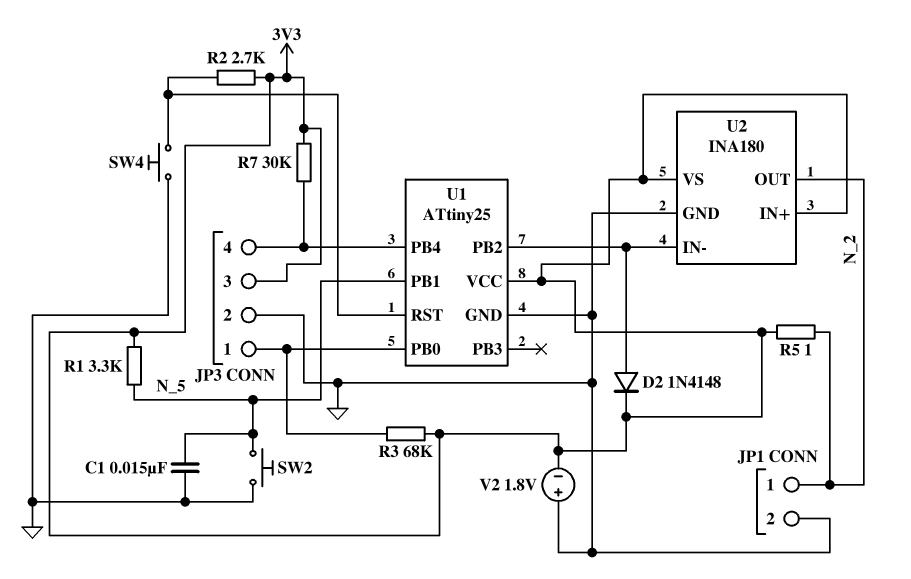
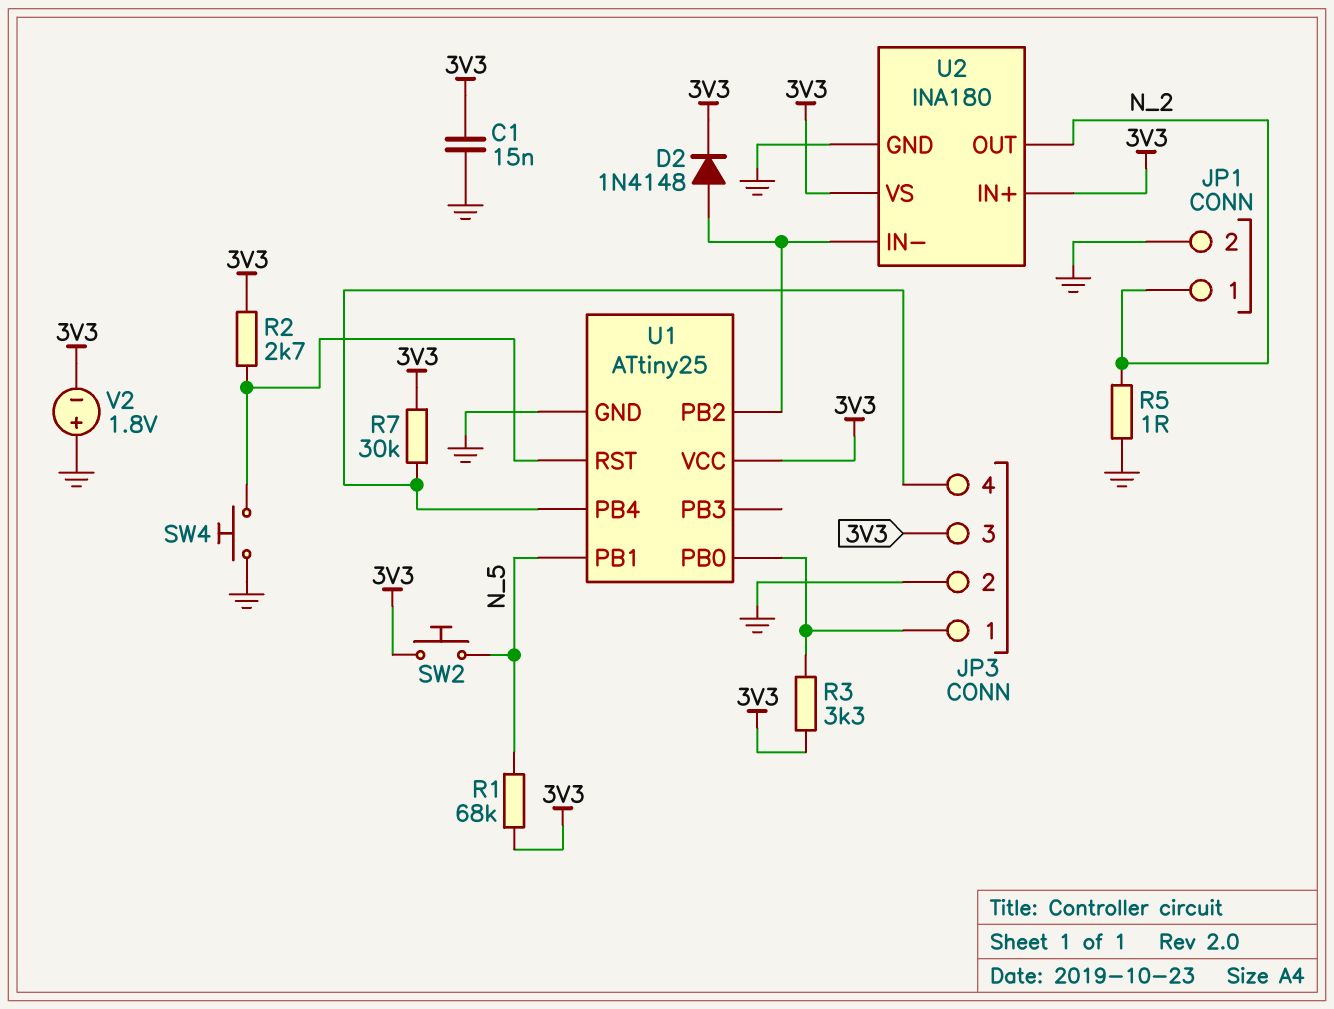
C1: 15nF (GND, N_5) -> 15nF (3V3, GND)
R1: 3.3k (3V3, N_5) -> 68k (3V3, N_5)
R3: 68k (3V3, JP3/1) -> 3.3k (3V3, JP3/1)
R5: 1 (3V3, N_2) -> 1 (GND, N_2)
SW2: button (GND, N_5) -> button (3V3, N_5)

